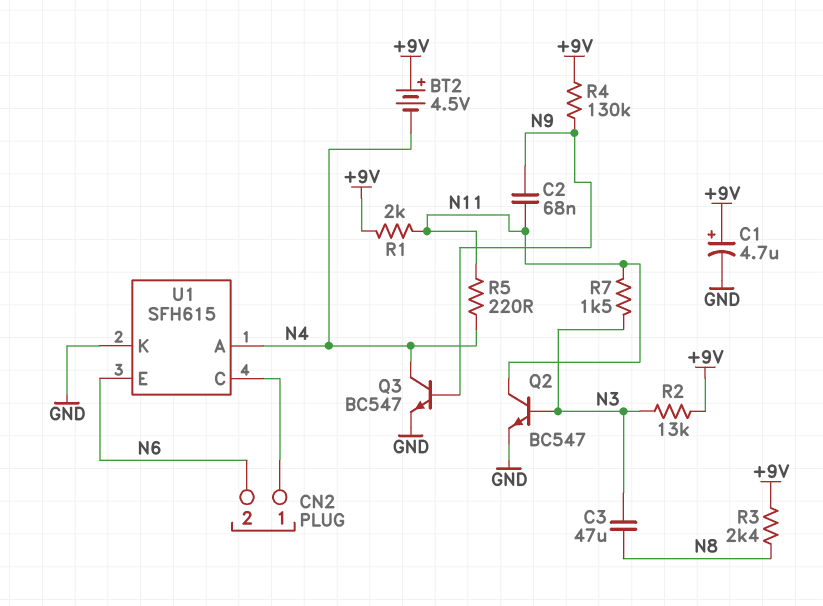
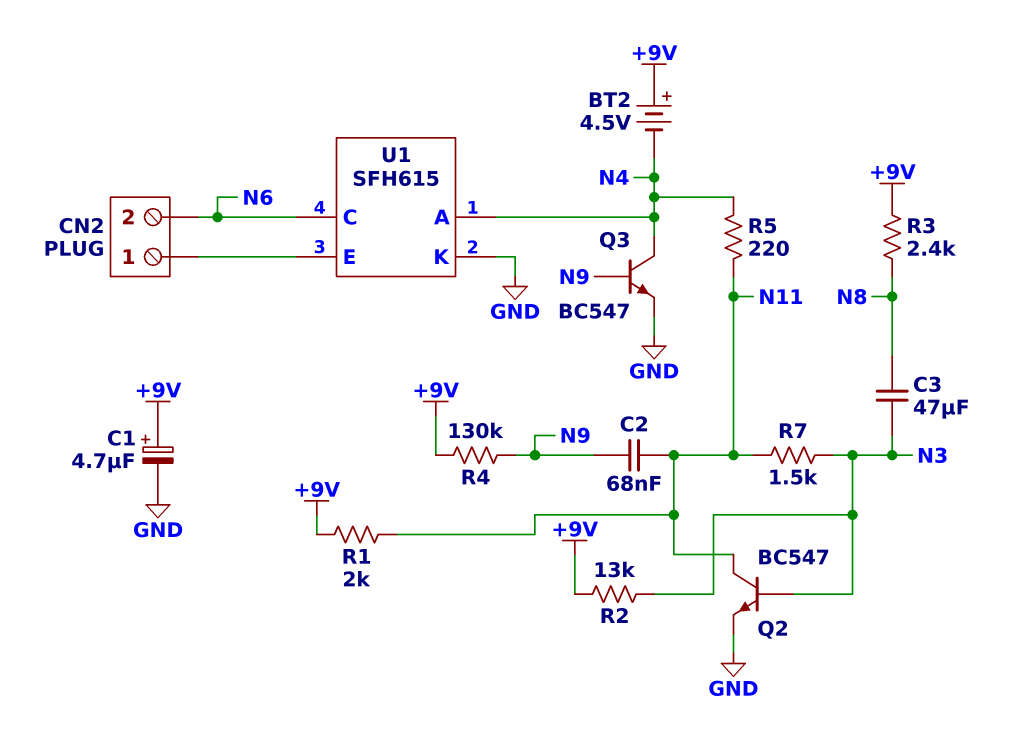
U1 pin C: CN2/1 -> N6
U1 pin E: N6 -> CN2/1

